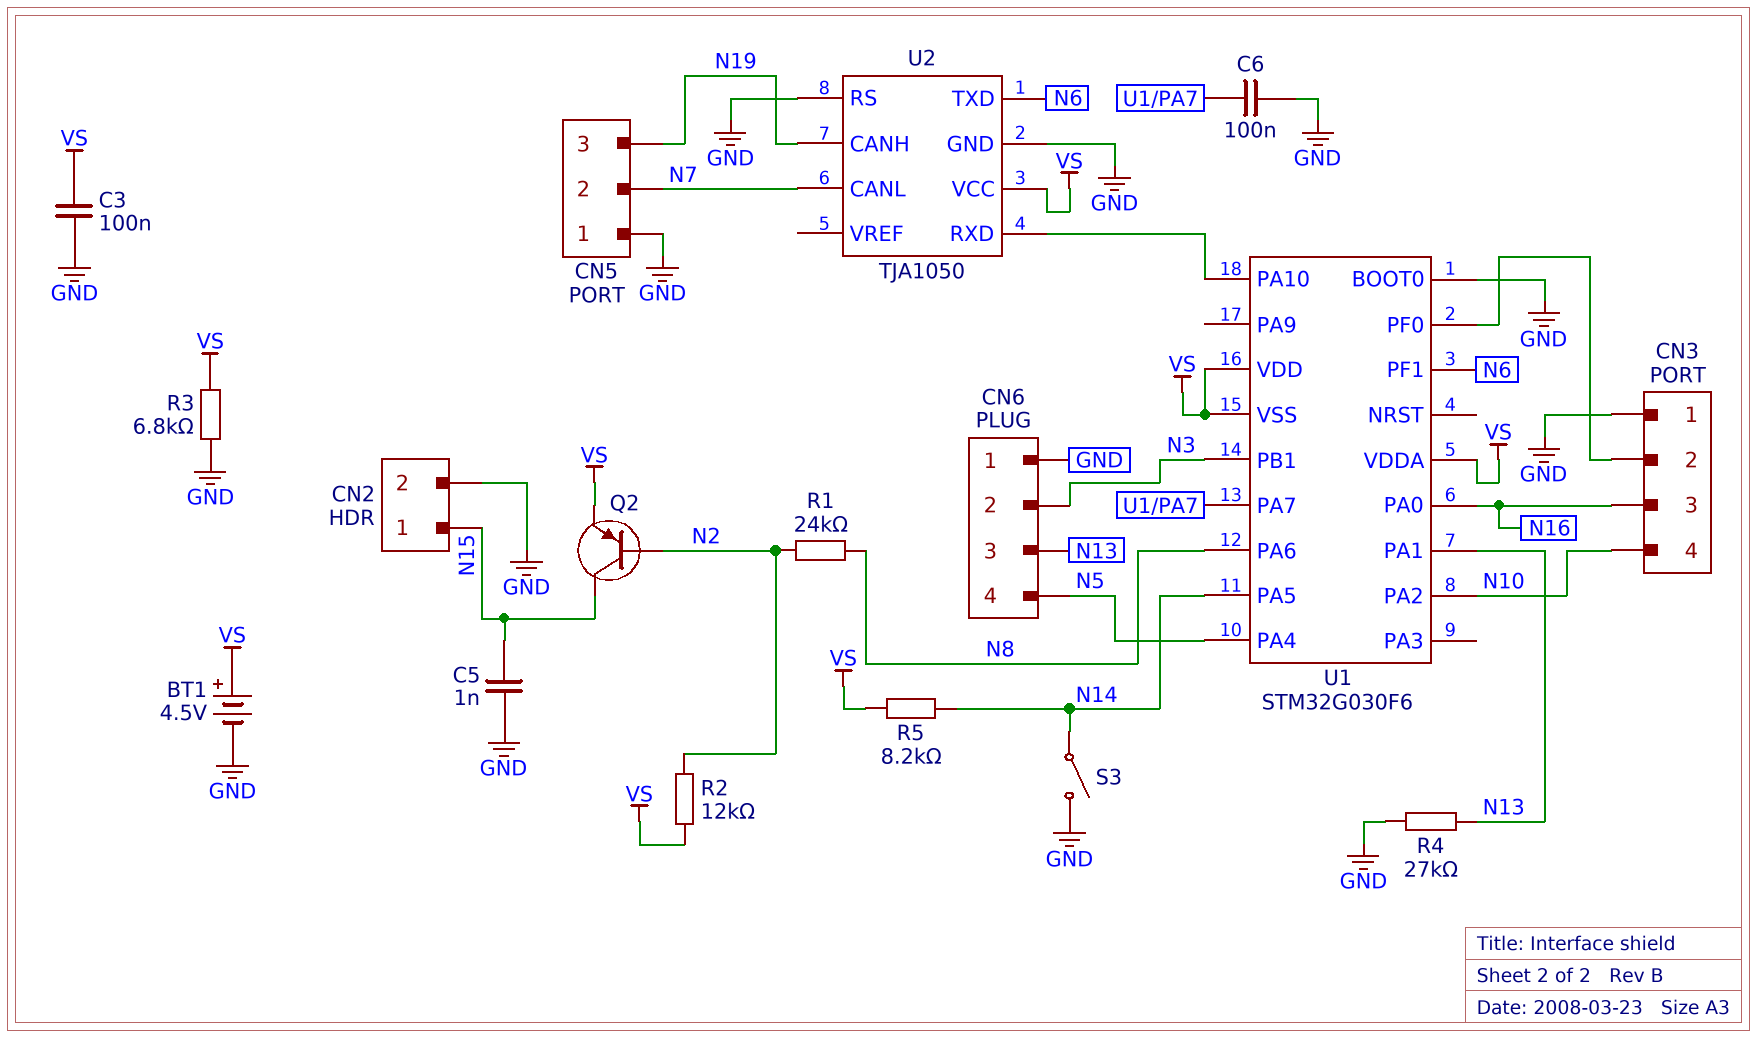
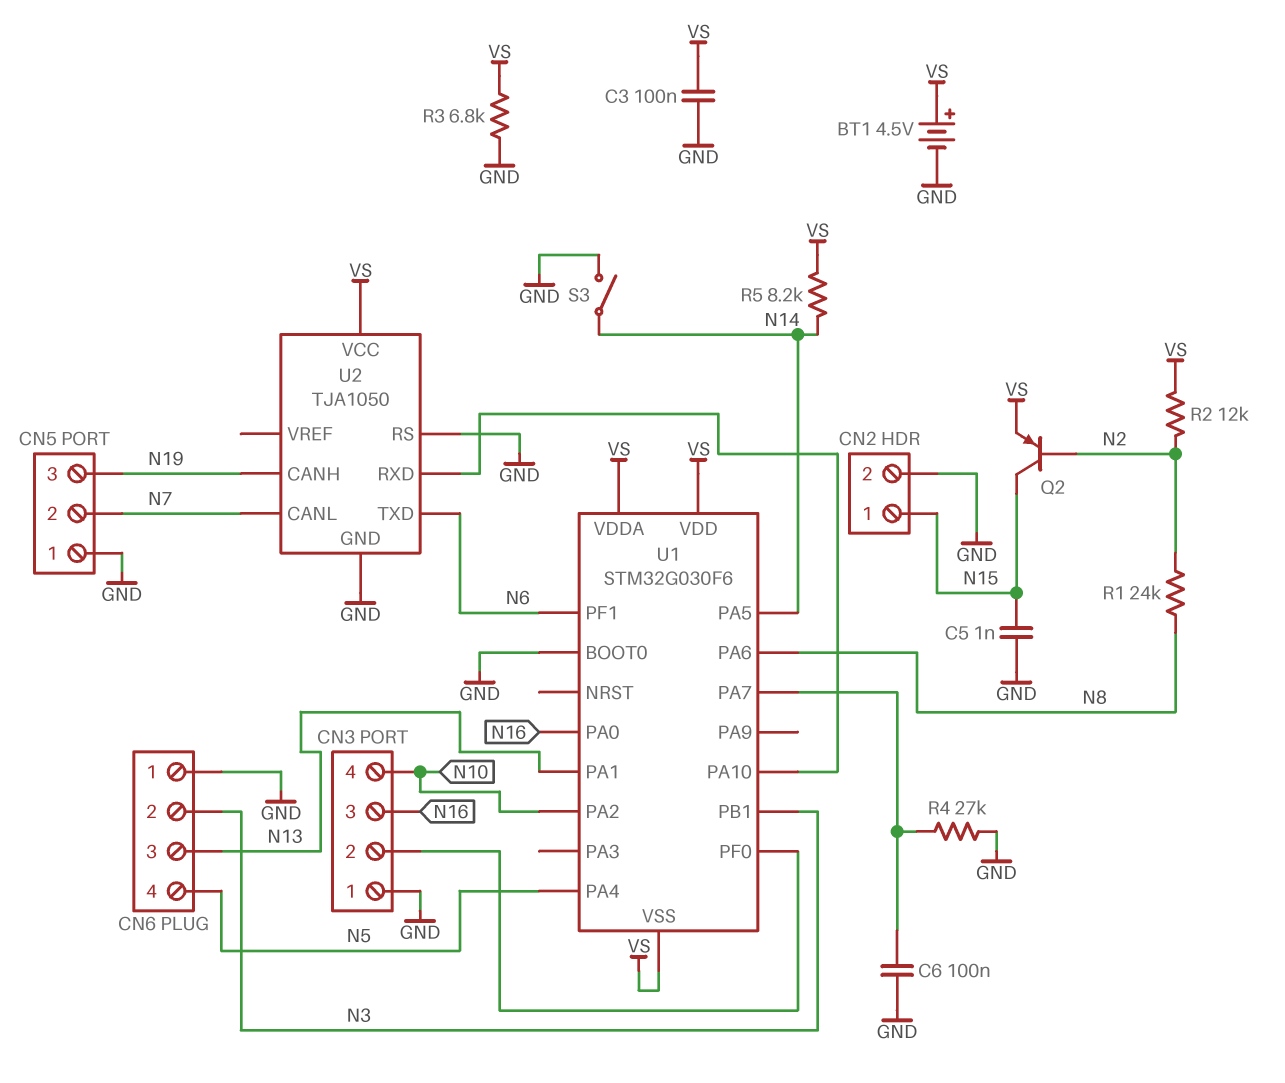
R4: 27k (GND, N13) -> 27k (GND, U1/PA7)

